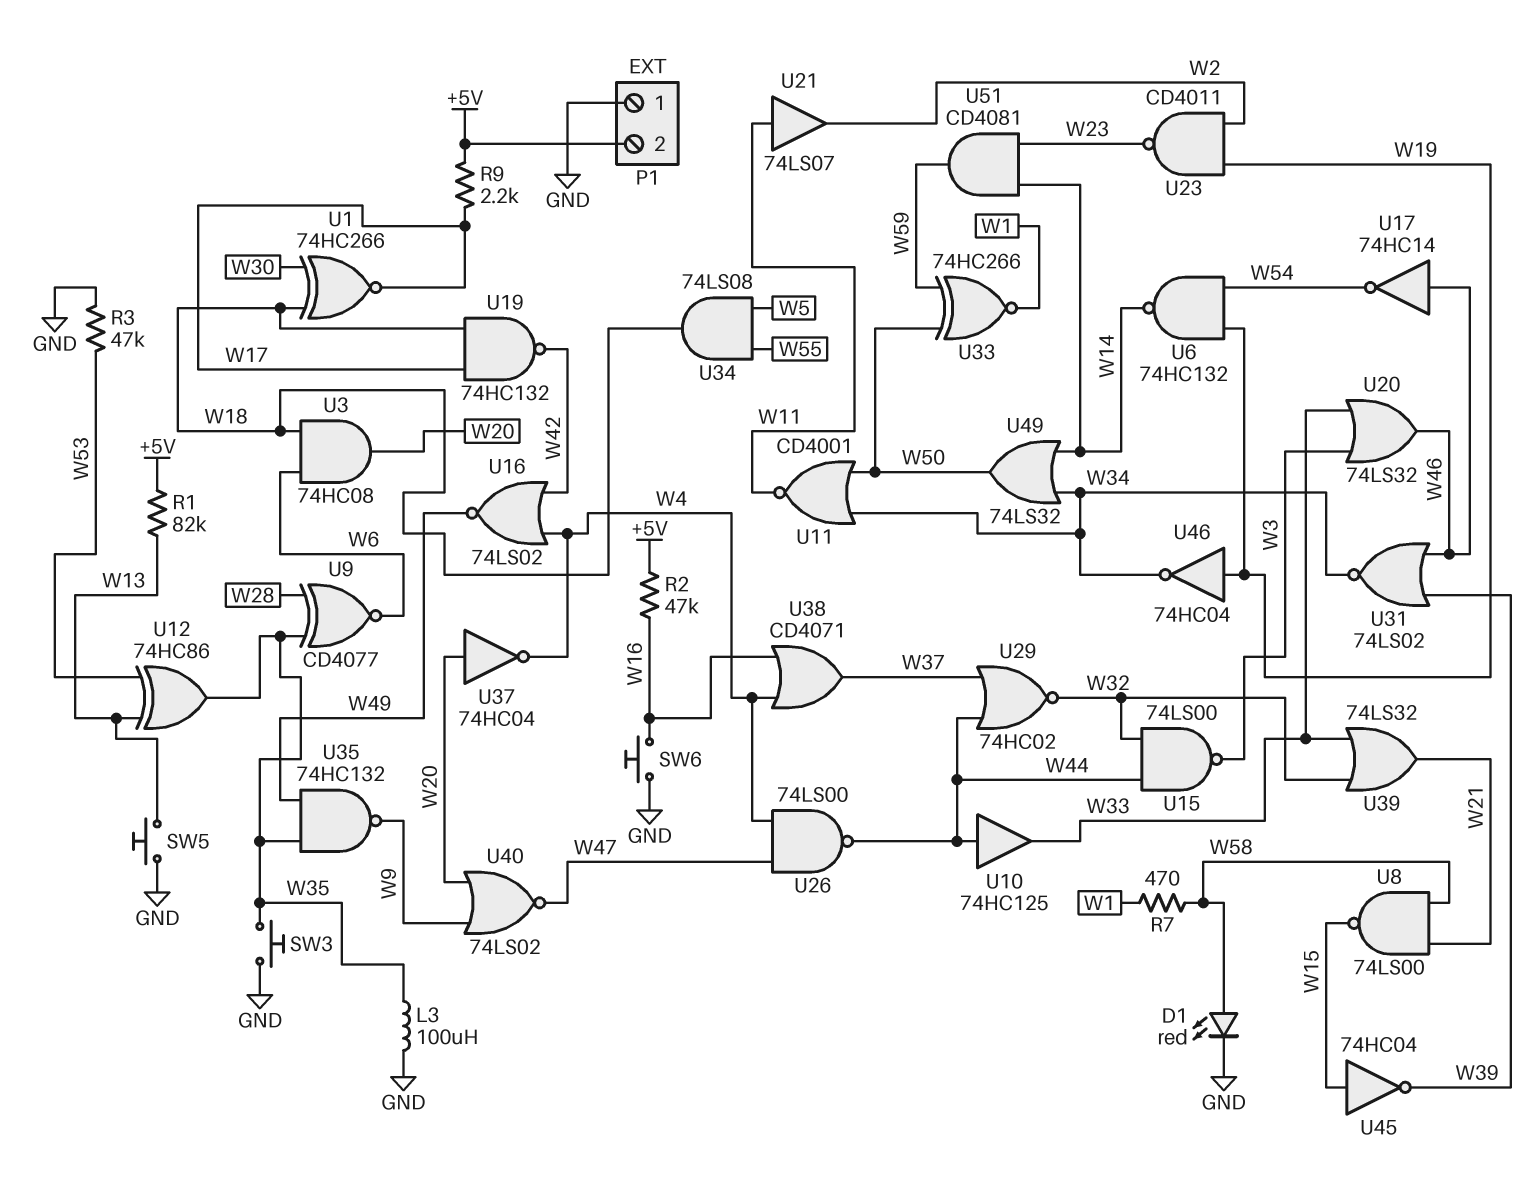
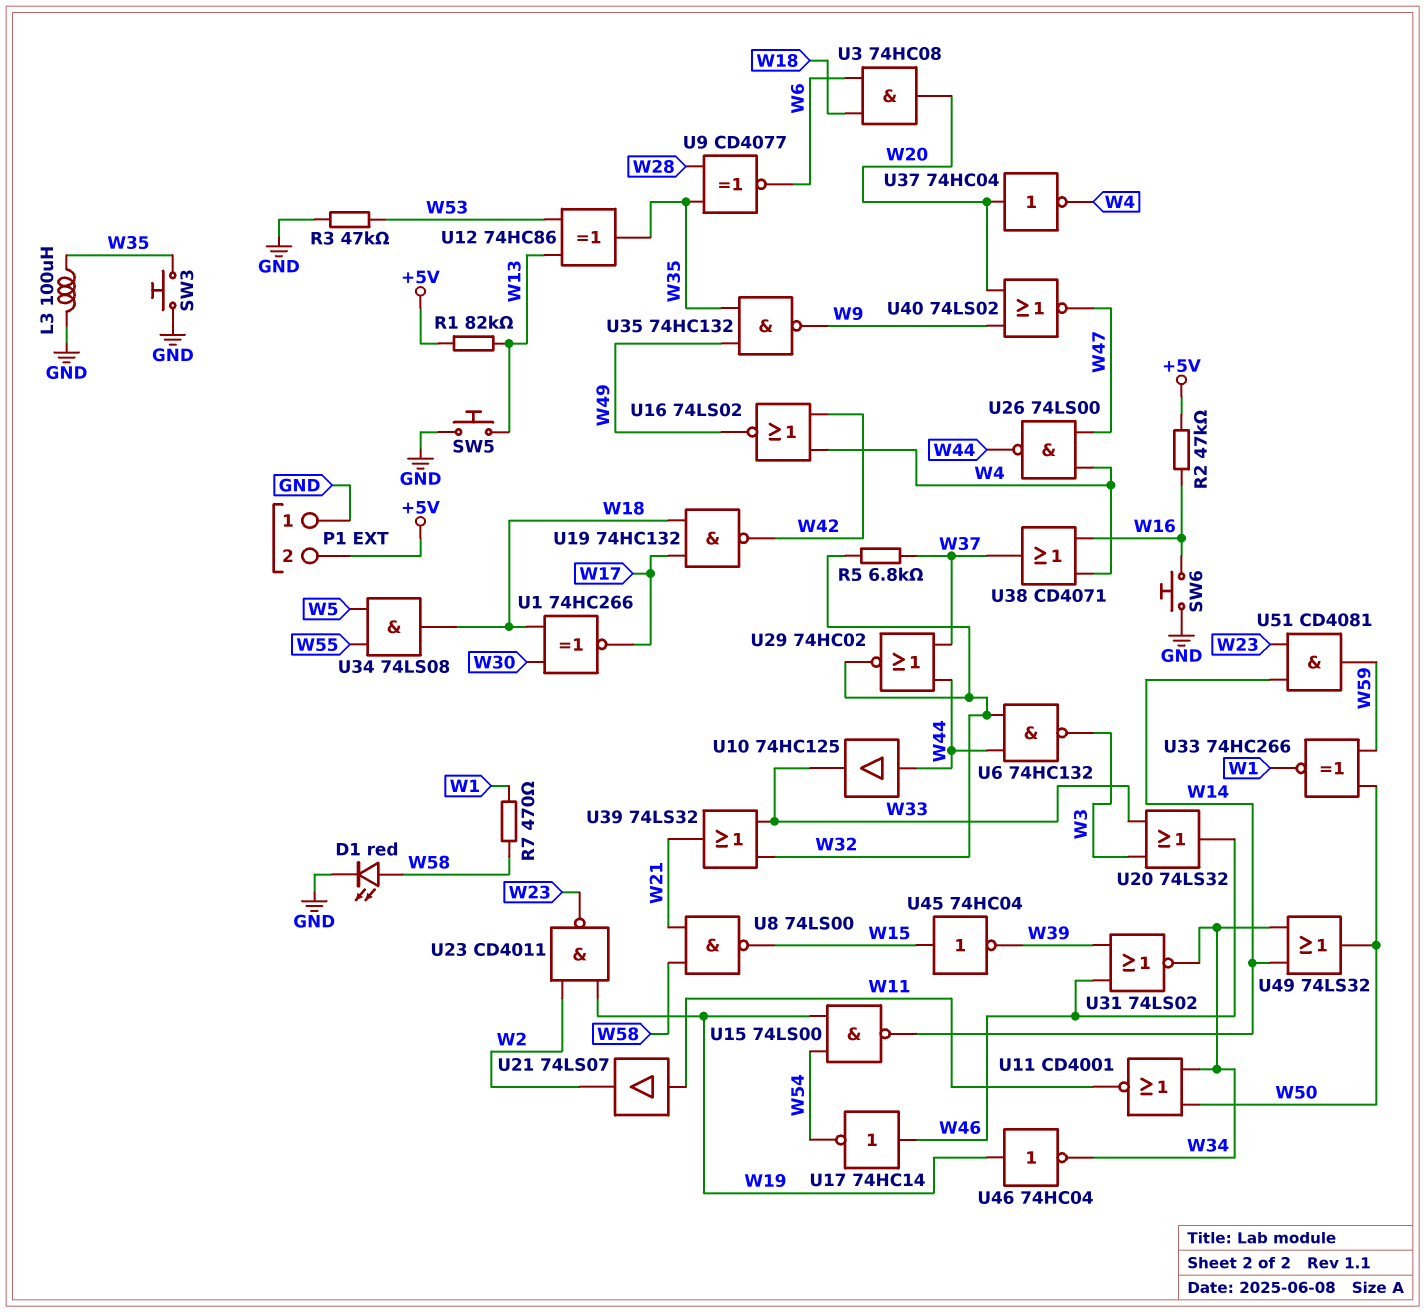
R5: none -> 6.8k (W32, W37)
R9: 2.2k (+5V, W17) -> none
U6: NAND 74HC132 (in W19, in W54, out W14) -> NAND 74HC132 (in W32, in W44, out W3)
U15: NAND 74LS00 (in W32, in W44, out W3) -> NAND 74LS00 (in W19, in W54, out W14)

